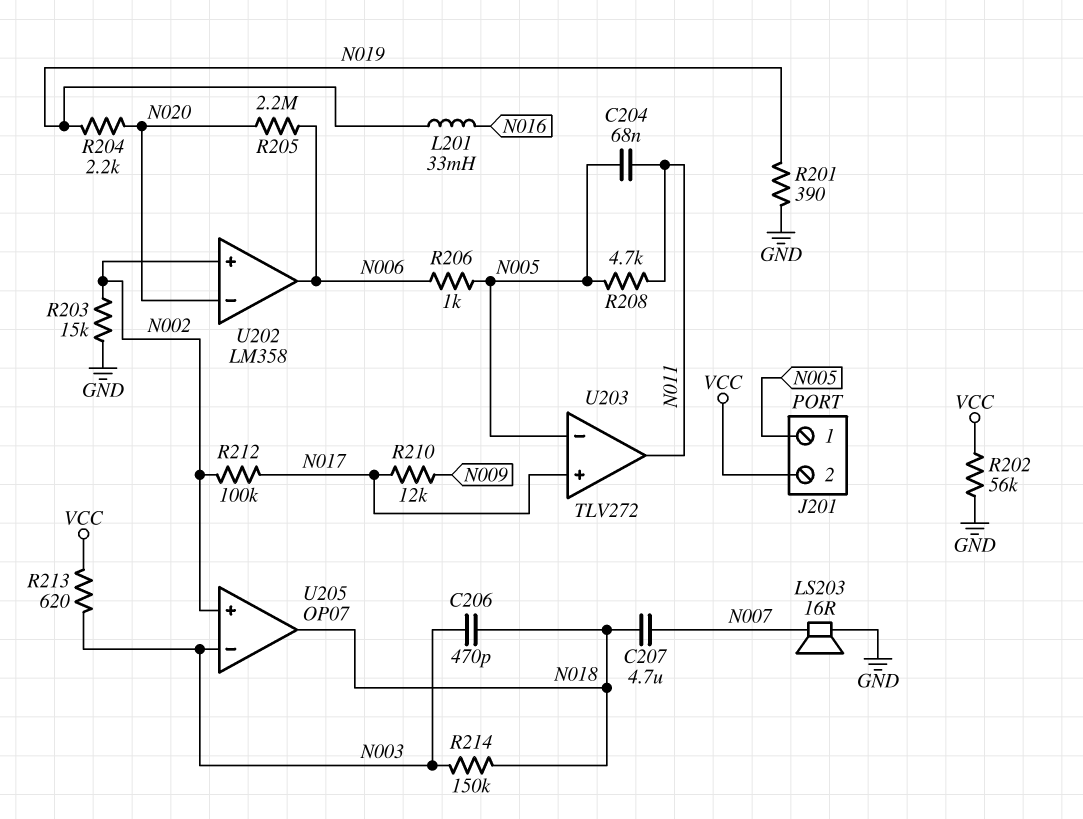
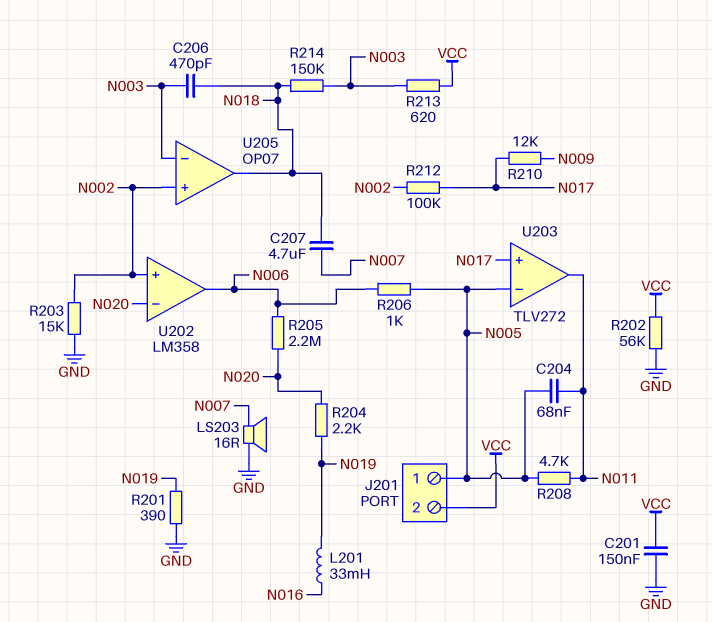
C201: none -> 150nF (GND, VCC)

